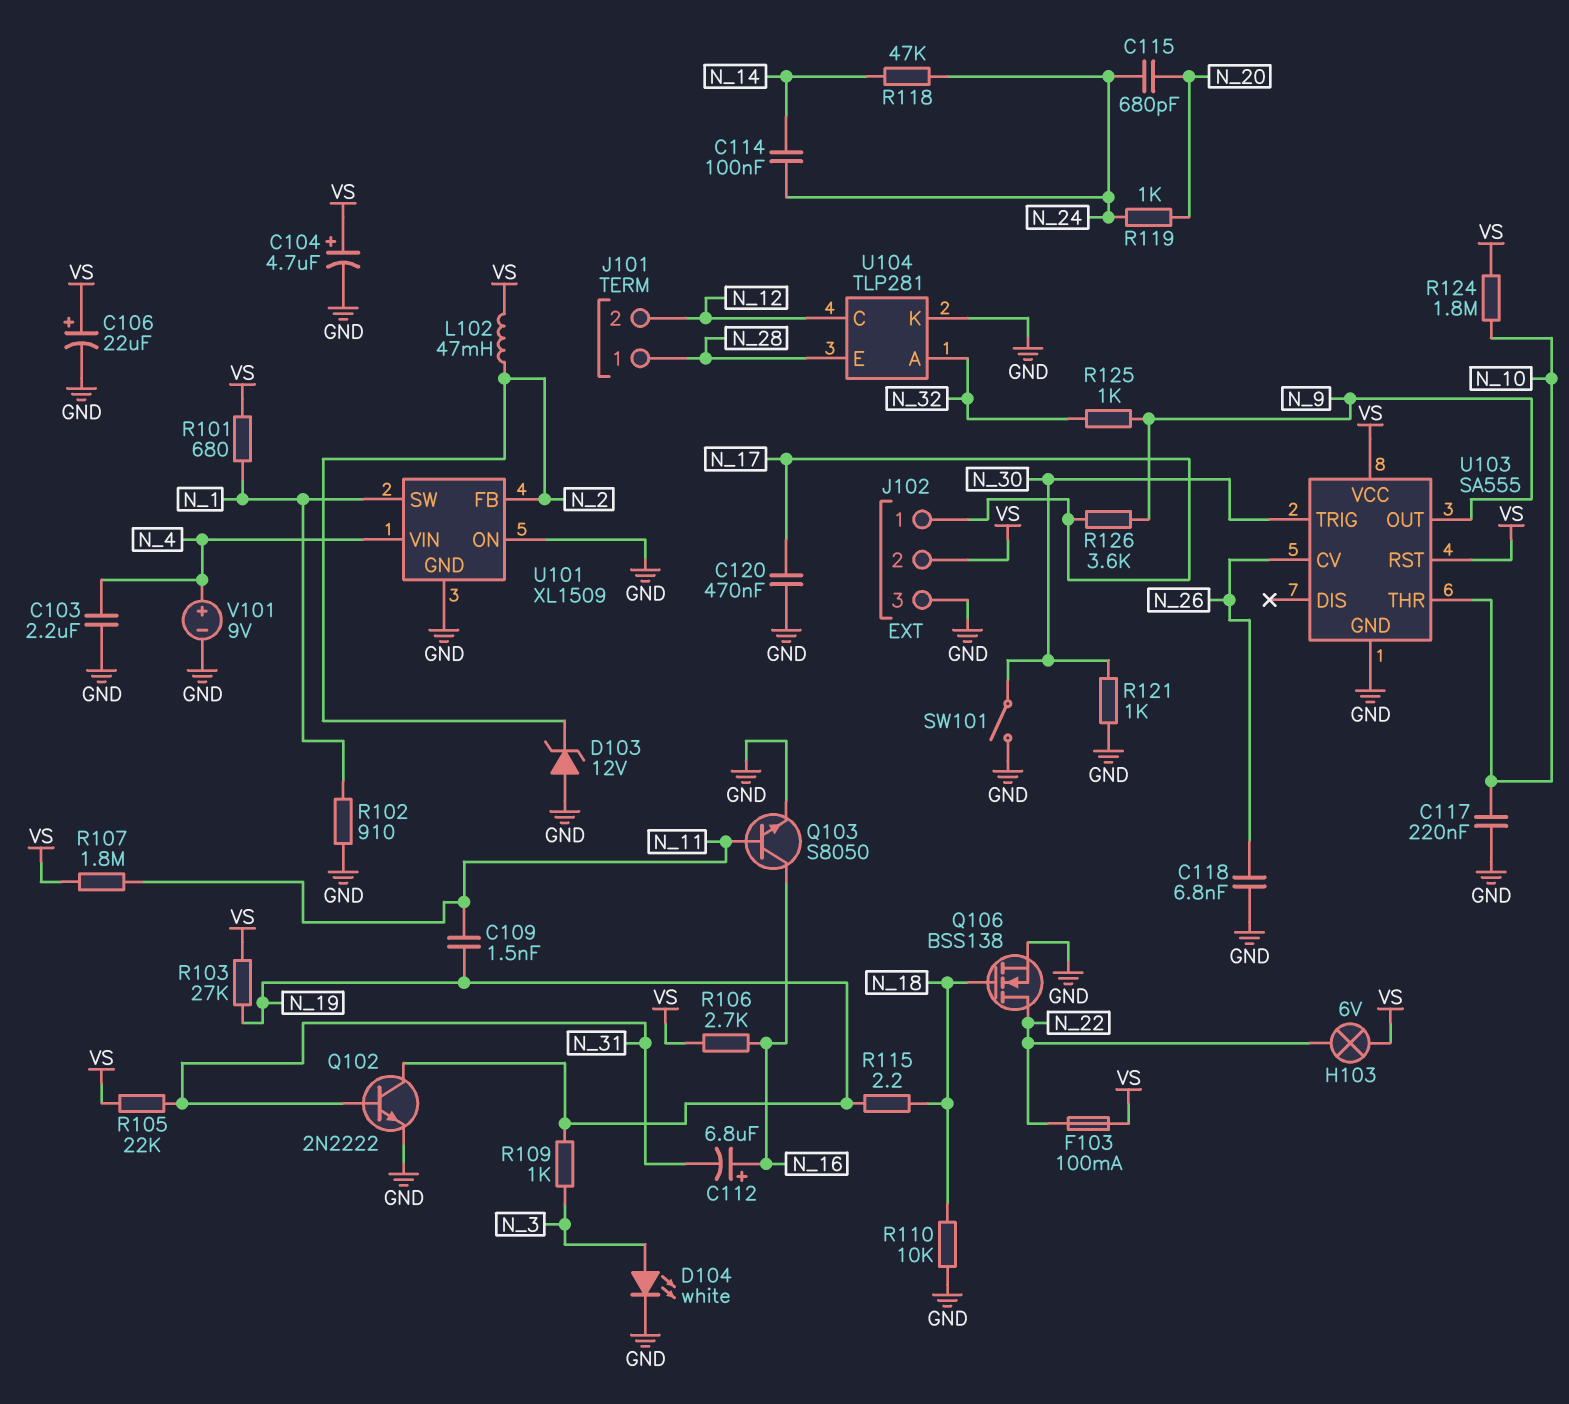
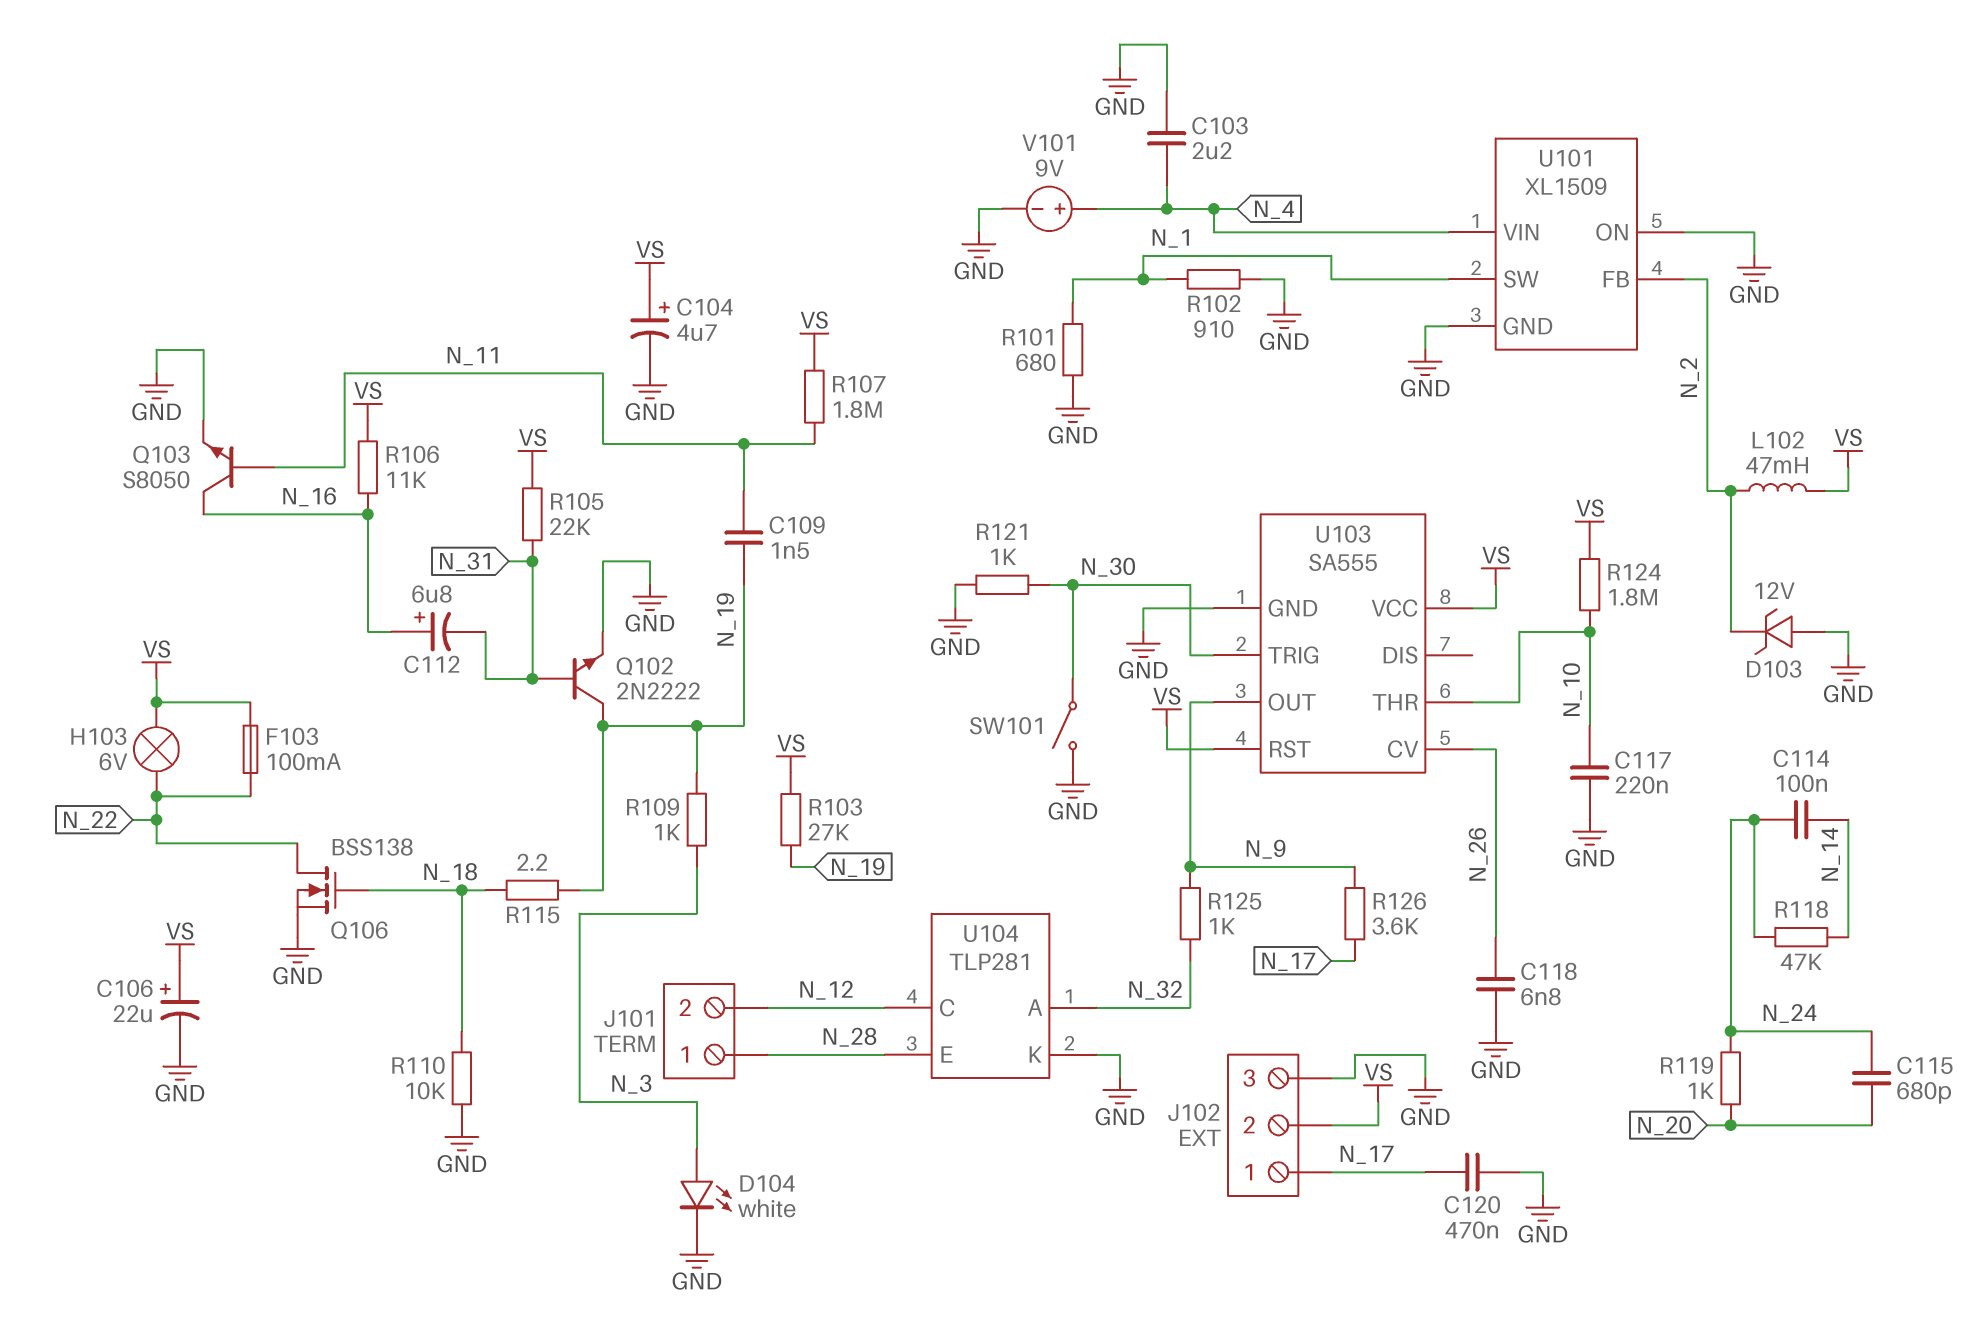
R101: 680 (N_1, VS) -> 680 (GND, N_1)
R106: 2.7k (N_16, VS) -> 11k (N_16, VS)

